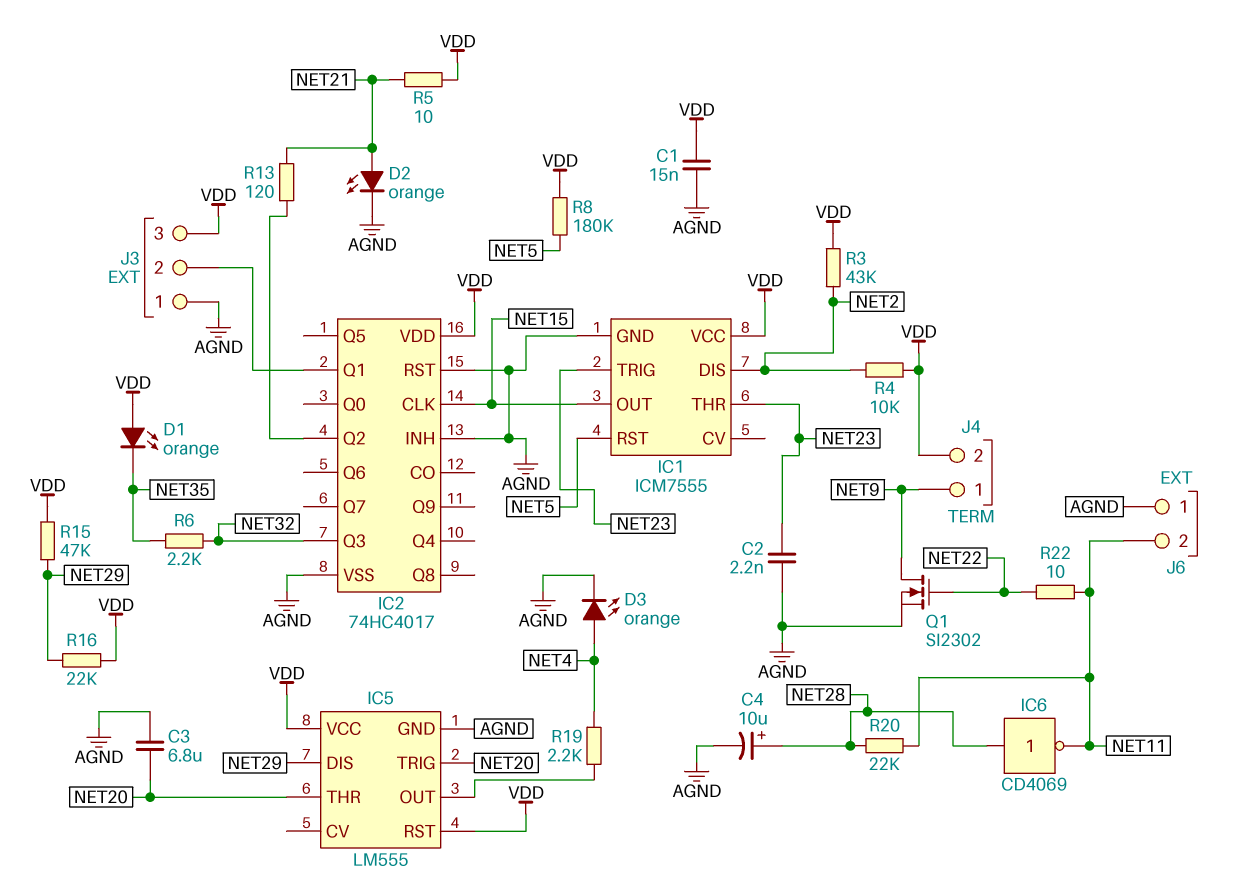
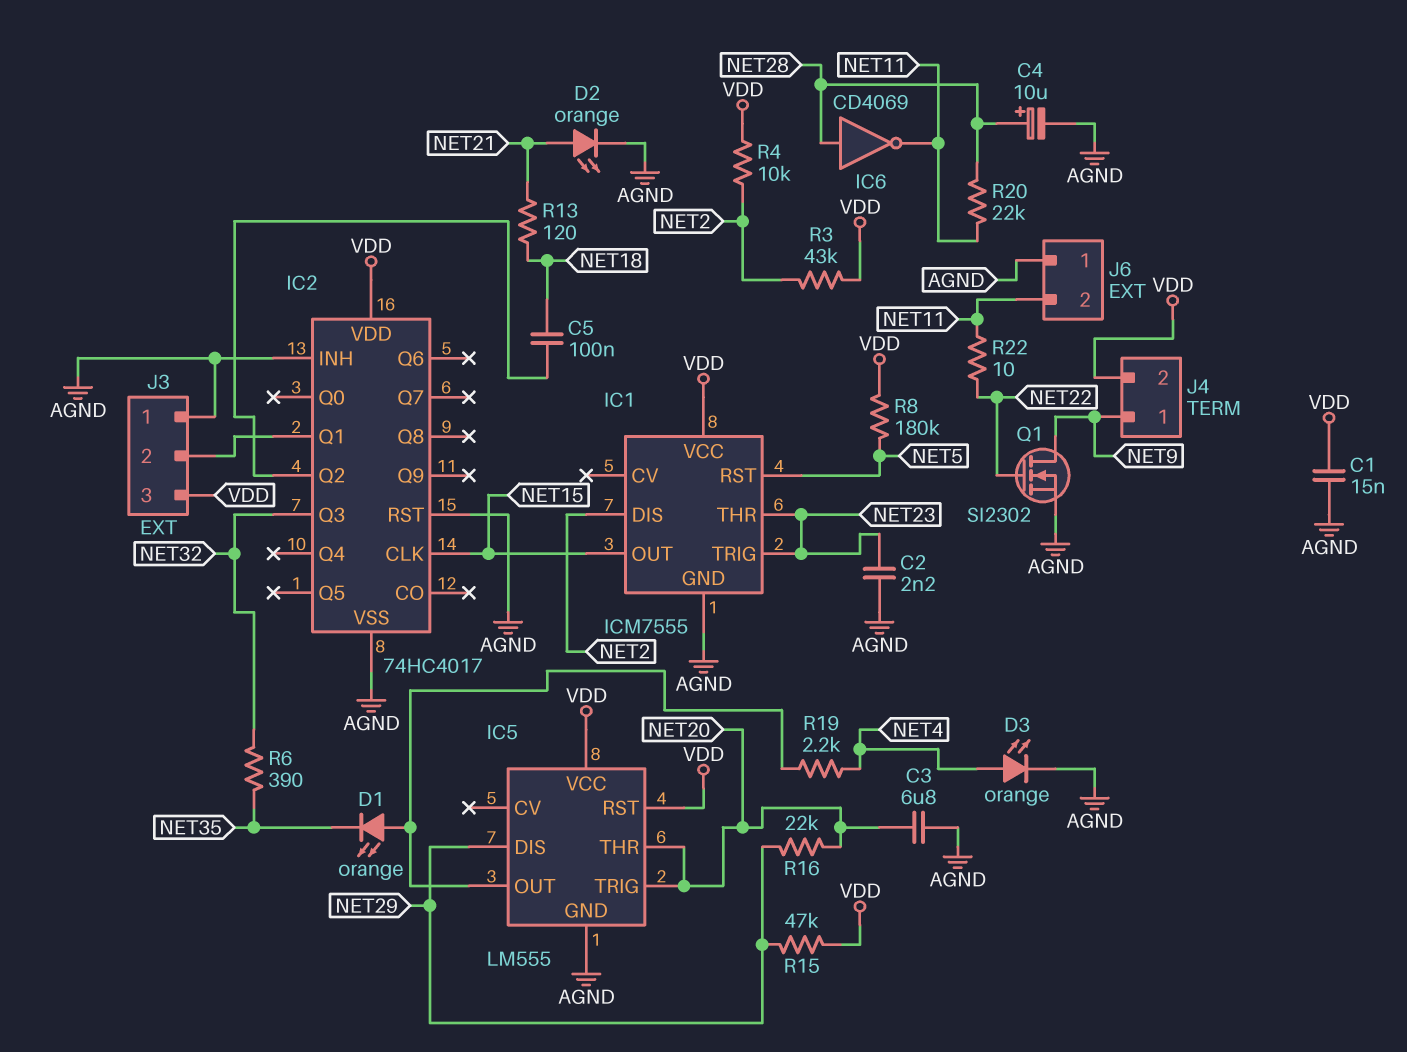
C5: none -> 100nF (IC2/Q2, NET18)
D1: LED orange (A VDD, K NET35) -> LED orange (A IC5/OUT, K NET35)
R5: 10 (NET21, VDD) -> none
R6: 2.2k (NET32, NET35) -> 390 (NET32, NET35)
R13: 120 (IC2/Q2, NET21) -> 120 (NET18, NET21)
R16: 22k (NET29, VDD) -> 22k (NET20, NET29)

